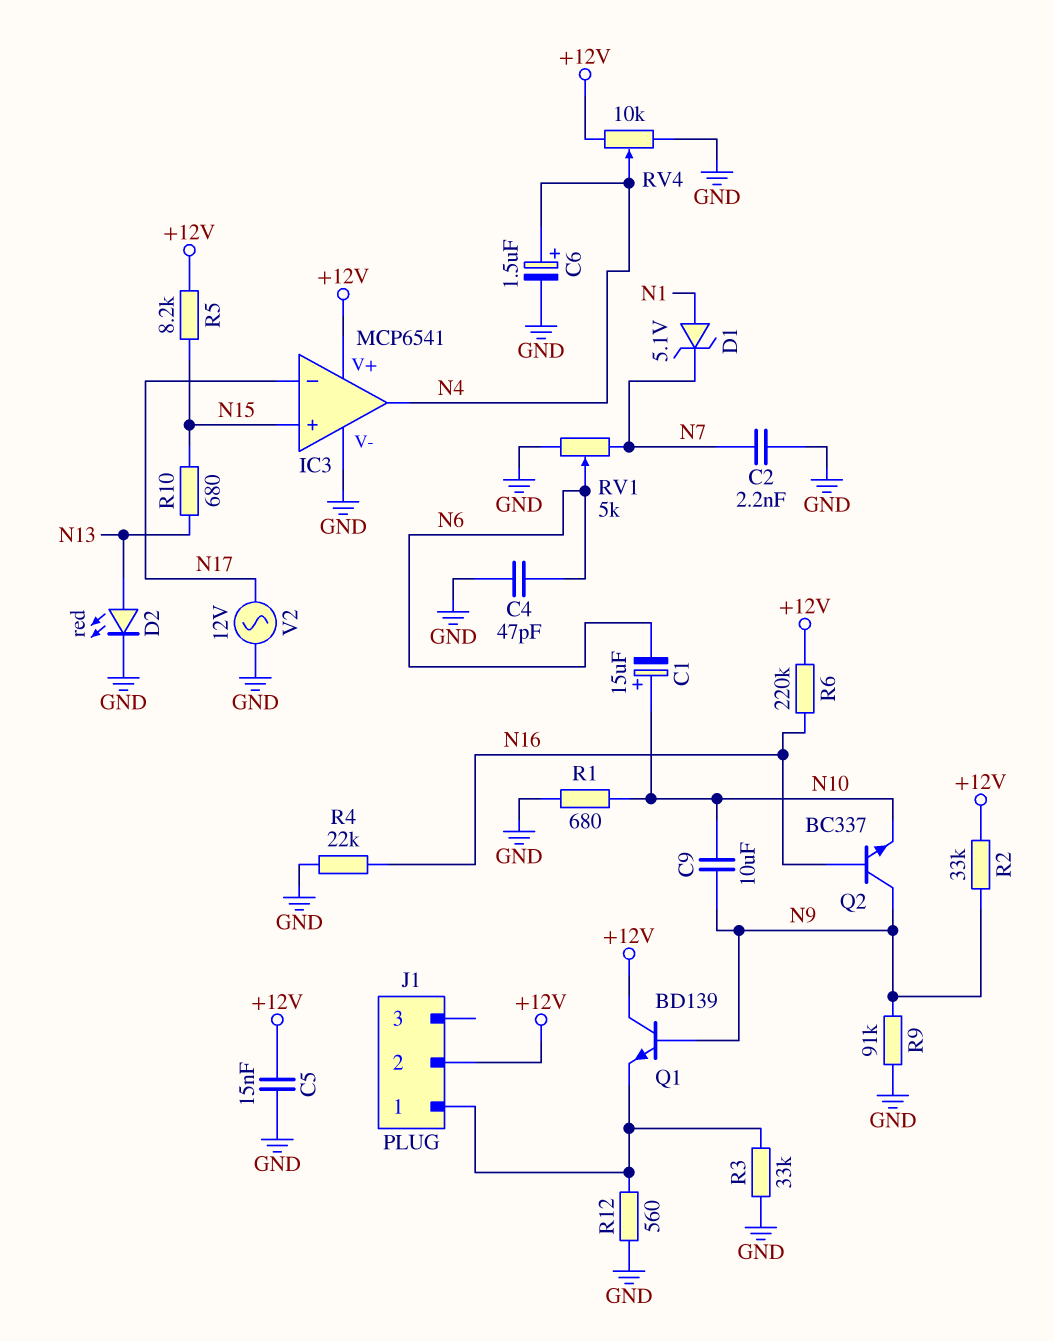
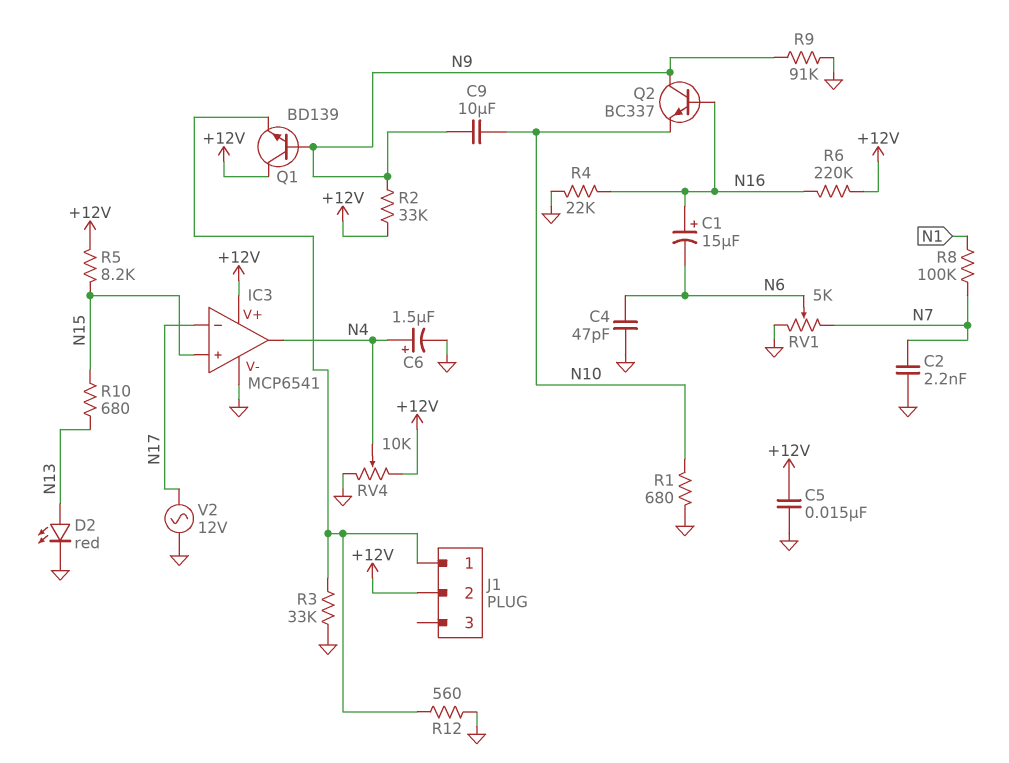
C1: 15uF (plus N10, minus N6) -> 15uF (plus N16, minus N6)
D1: zener 5.1V (A N1, K N7) -> none
R8: none -> 100k (N1, N7)

